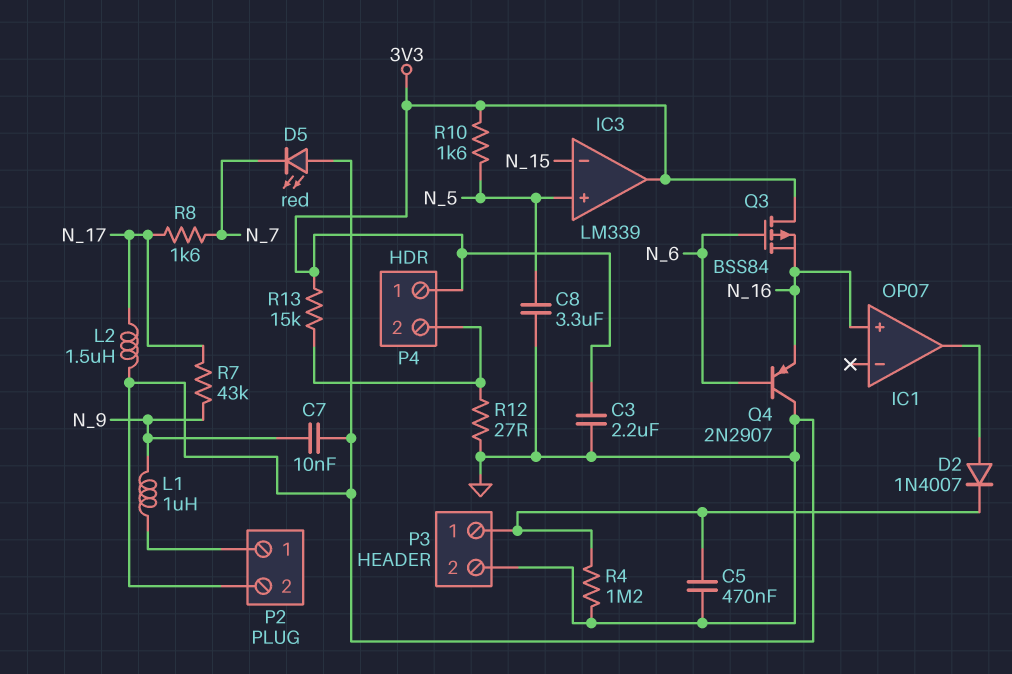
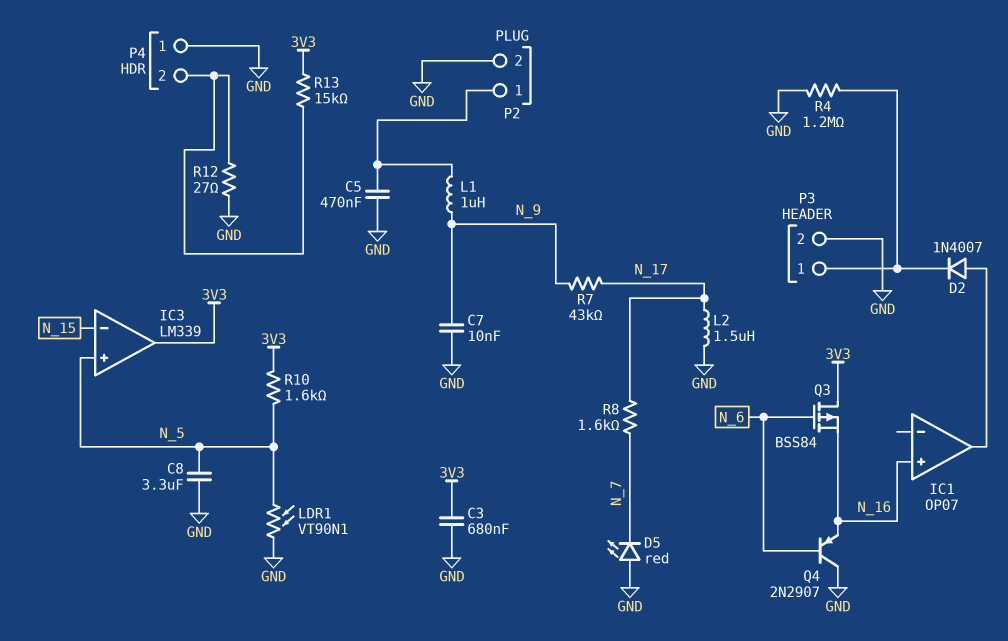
C3: 2.2uF (3V3, GND) -> 680nF (3V3, GND)
C5: 470nF (GND, P3/1) -> 470nF (GND, P2/1)
LDR1: none -> VT90N1 (GND, N_5)
P4 pin 1: 3V3 -> GND

